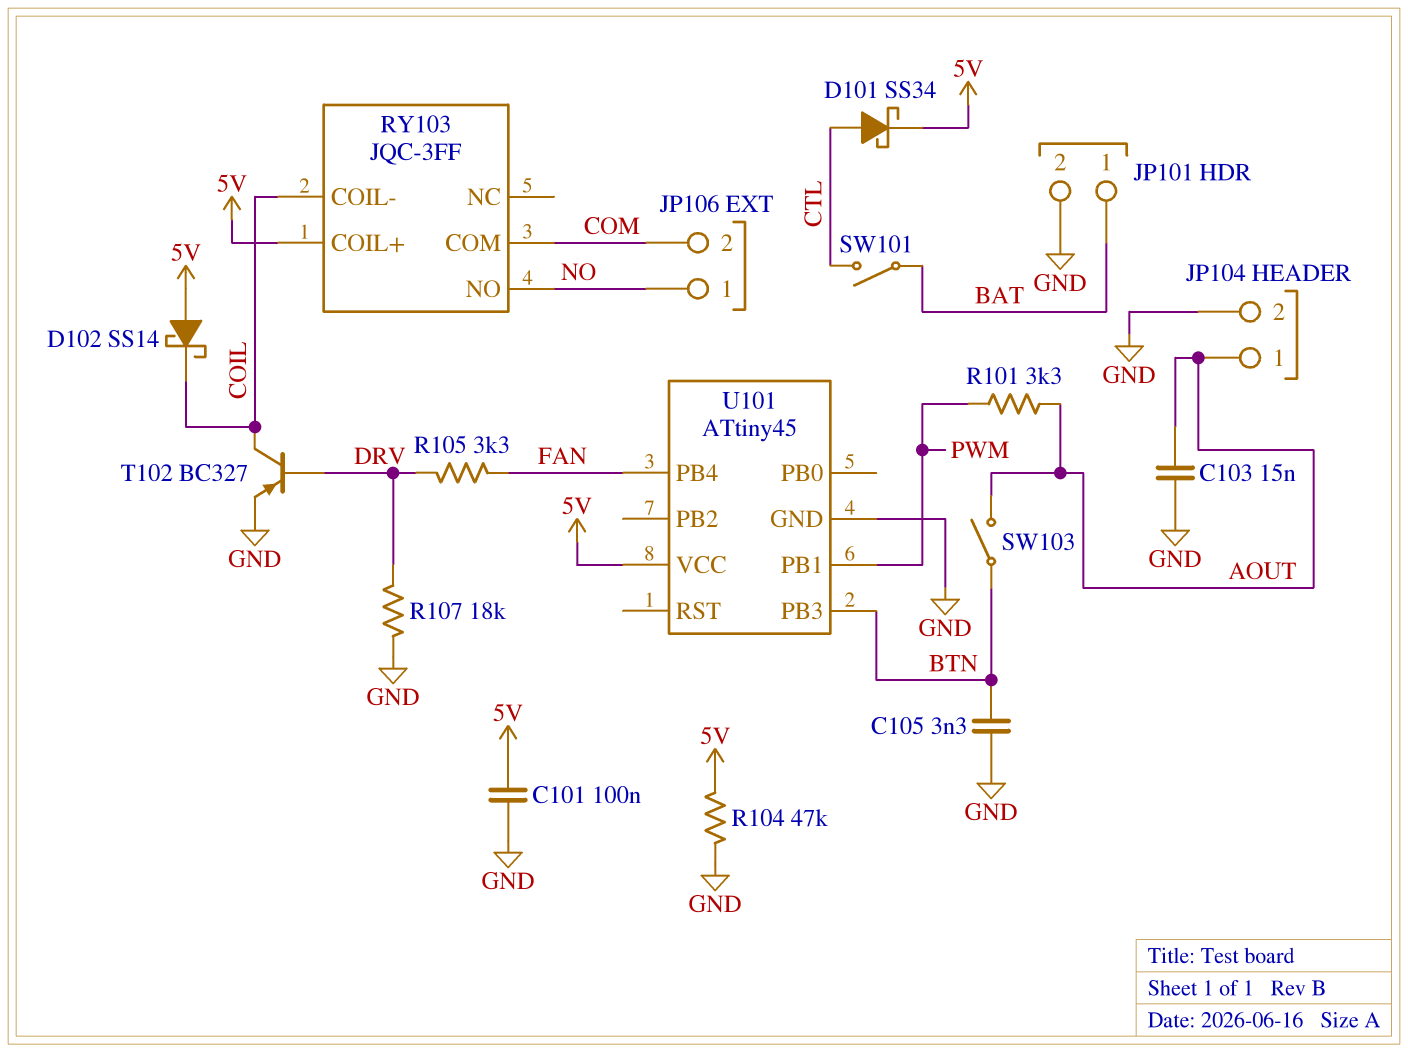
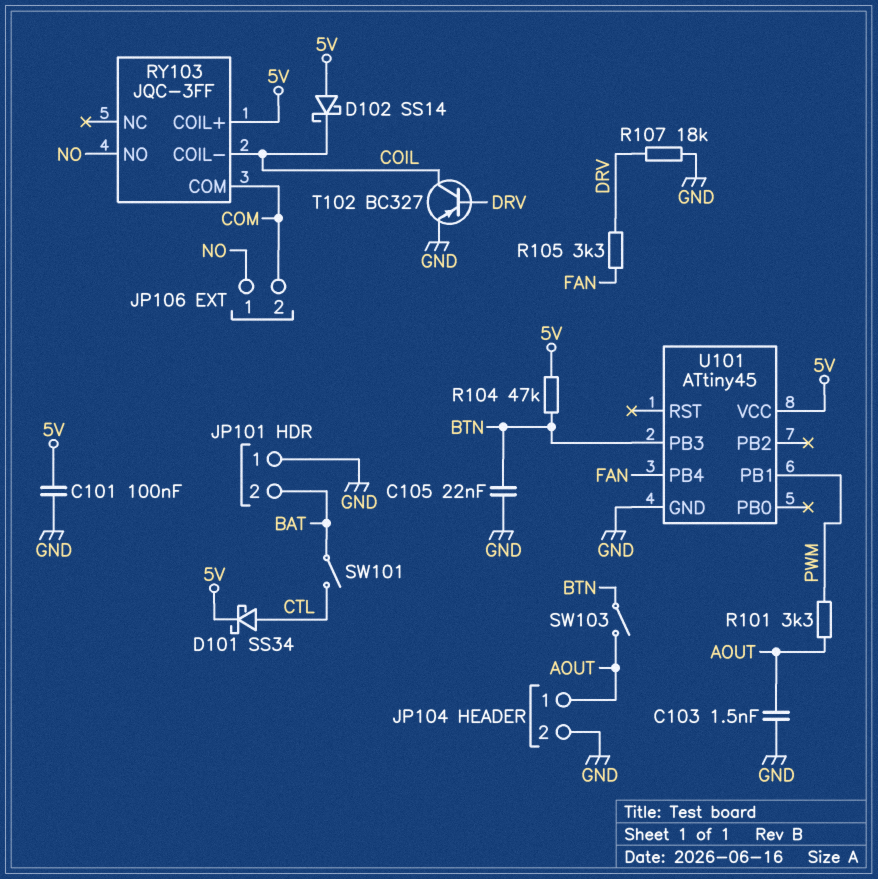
C103: 15nF (AOUT, GND) -> 1.5nF (AOUT, GND)
C105: 3.3nF (BTN, GND) -> 22nF (BTN, GND)
JP101 pin 1: BAT -> GND
JP101 pin 2: GND -> BAT
R104: 47k (5V, GND) -> 47k (5V, BTN)

